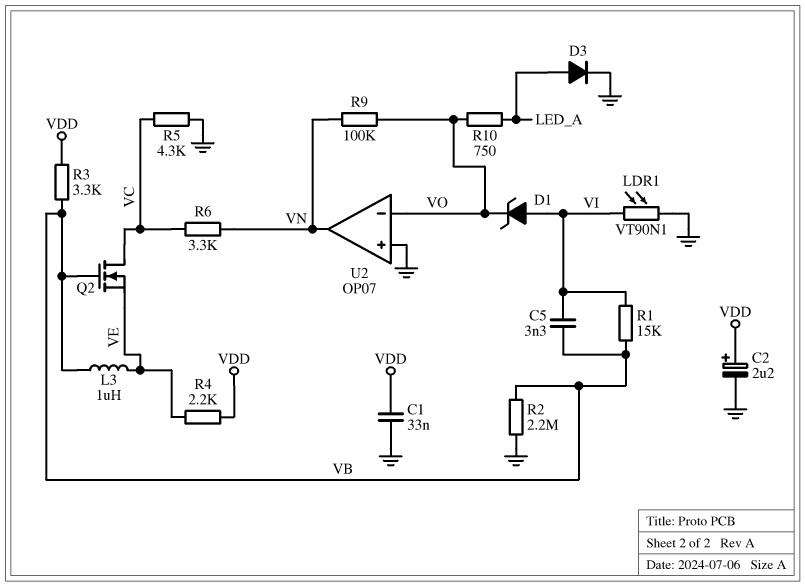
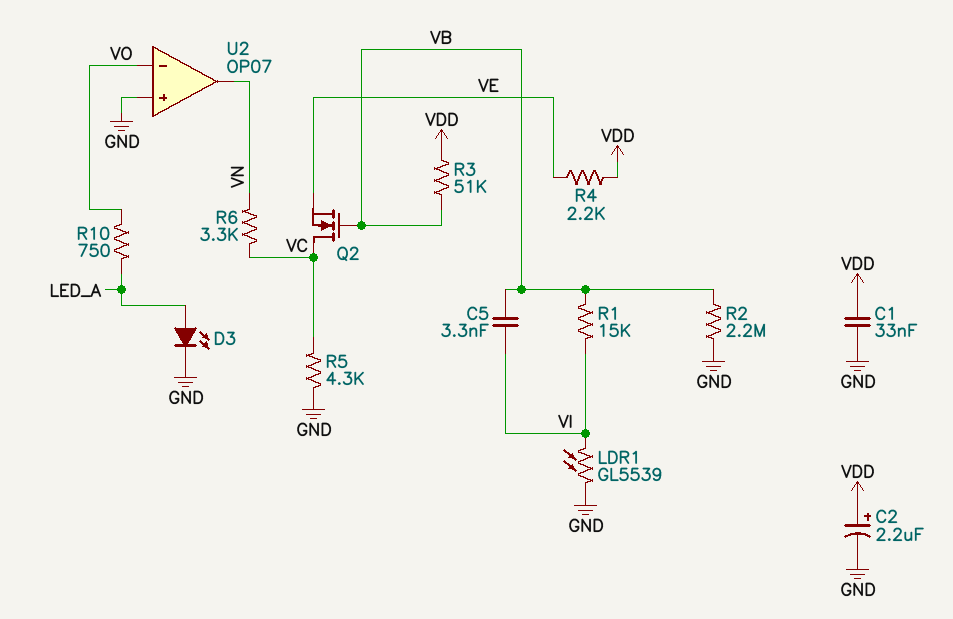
D1: zener (A VI, K VO) -> none
D3: diode (A LED_A, K GND) -> LED (A LED_A, K GND)
L3: 1uH (VB, VE) -> none
LDR1: VT90N1 (GND, VI) -> GL5539 (GND, VI)
R3: 3.3k (VB, VDD) -> 51k (VB, VDD)
R9: 100k (VN, VO) -> none

